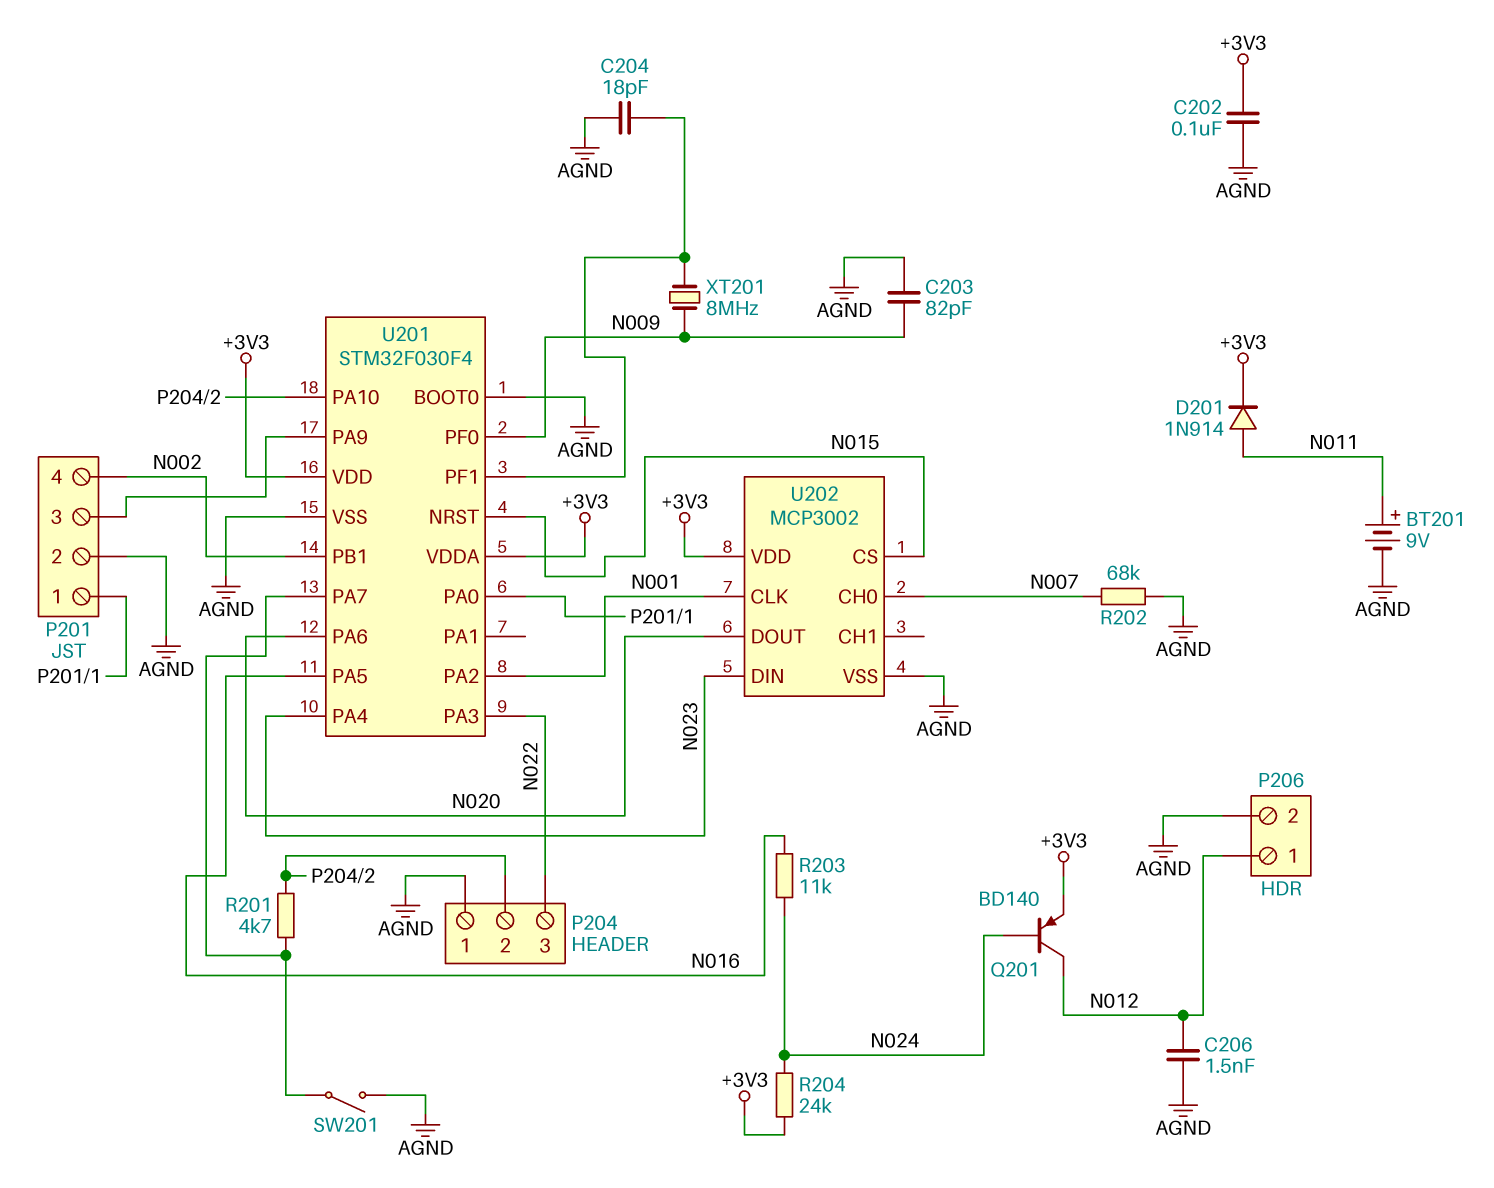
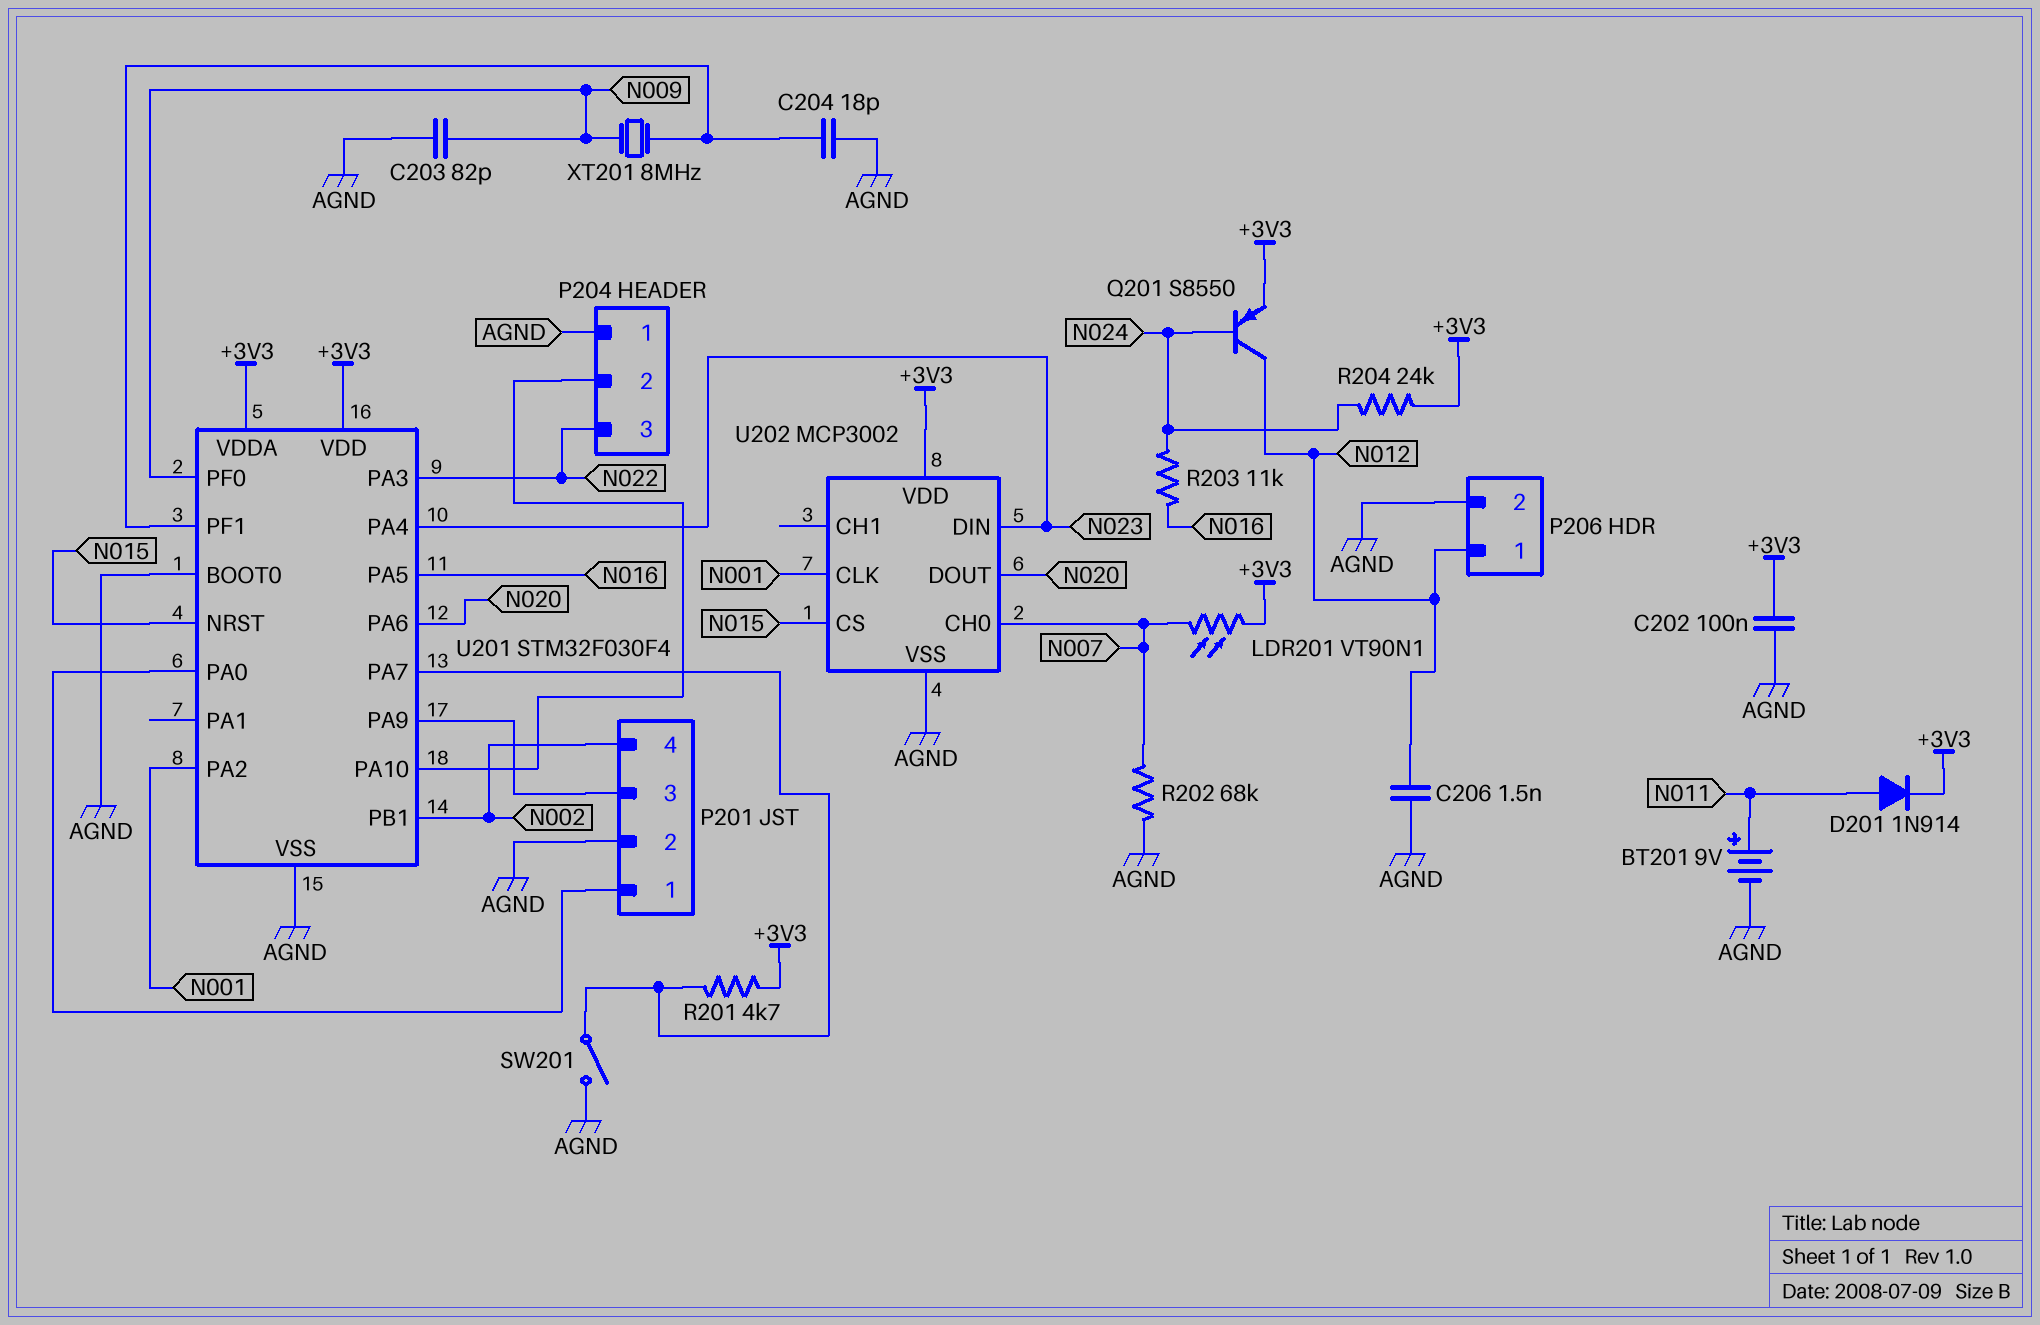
LDR201: none -> VT90N1 (+3V3, N007)
Q201: PNP BD140 (B N024, C N012, E +3V3) -> PNP S8550 (B N024, C N012, E +3V3)
R201: 4.7k (P204/2, U201/PA7) -> 4.7k (+3V3, U201/PA7)

